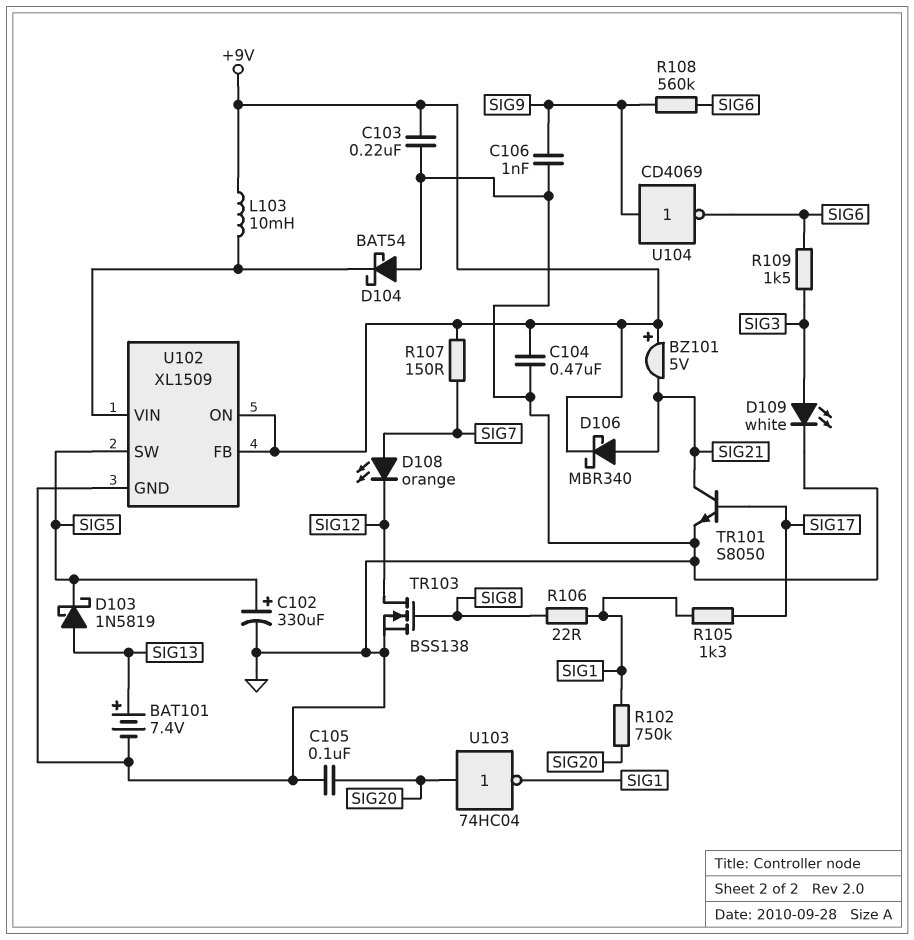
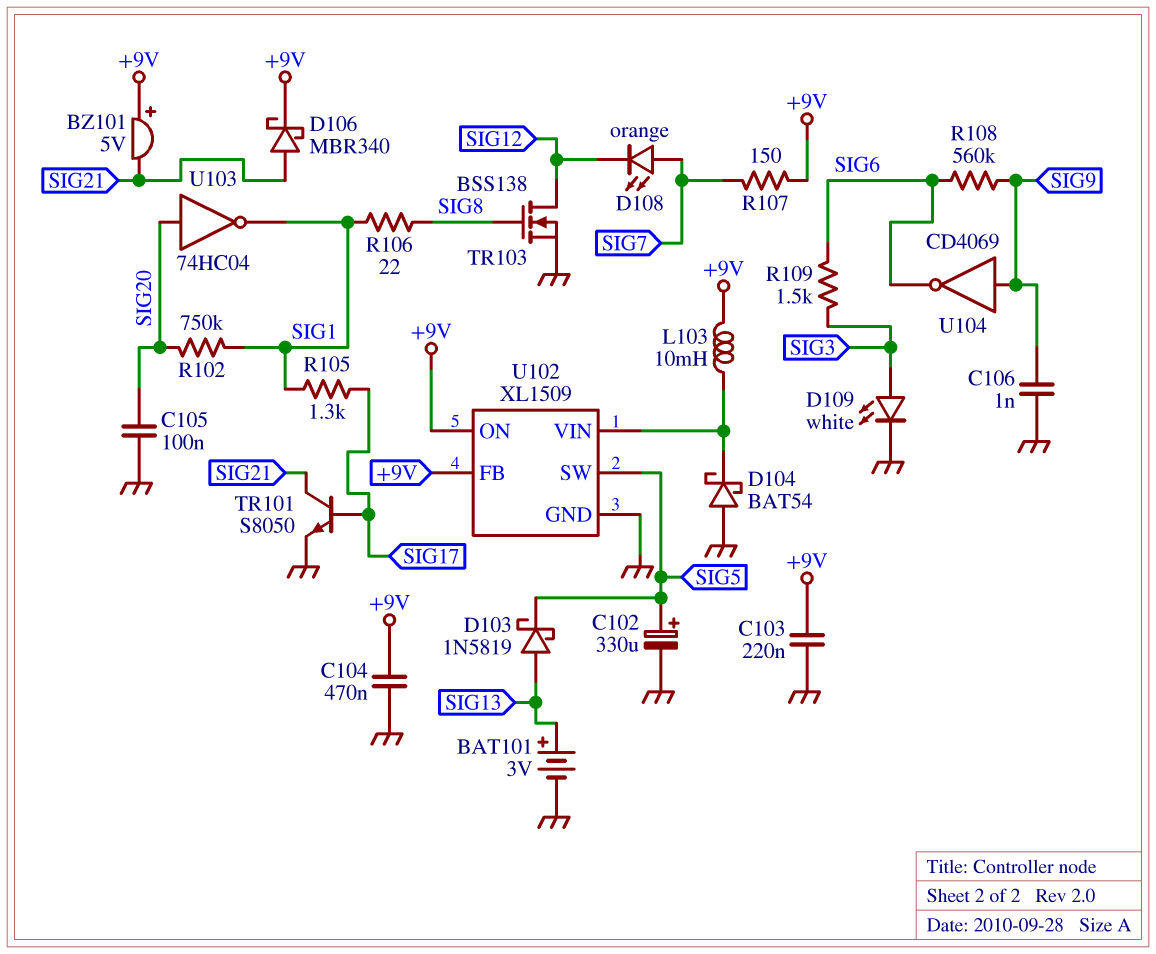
BAT101: 7.4V (plus SIG13, minus GND) -> 3V (plus SIG13, minus GND)

